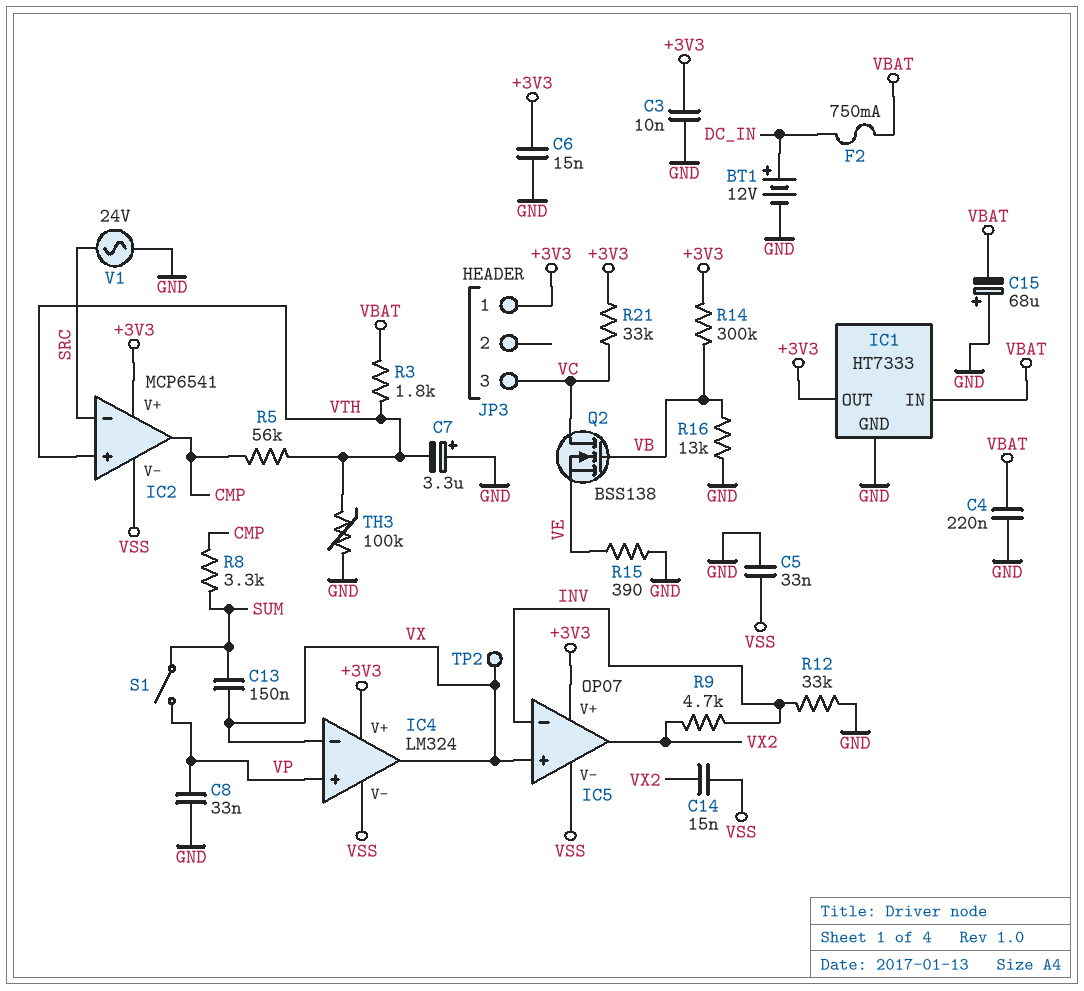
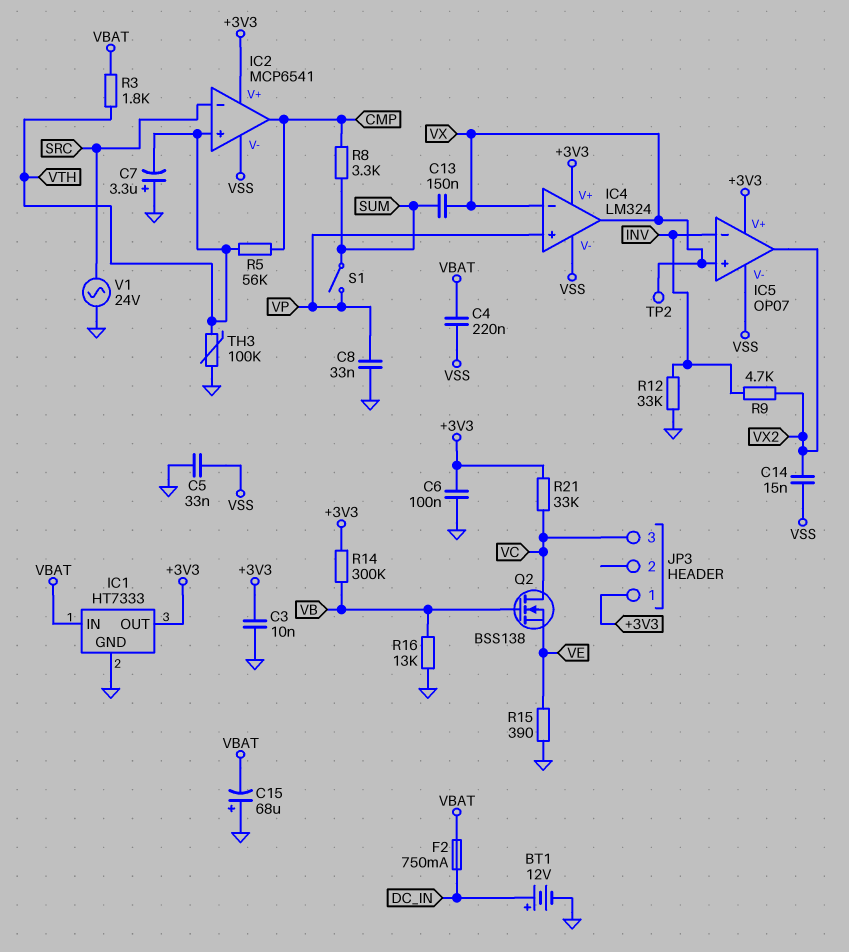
C4: 220nF (GND, VBAT) -> 220nF (VBAT, VSS)
C6: 15nF (+3V3, GND) -> 100nF (+3V3, GND)

